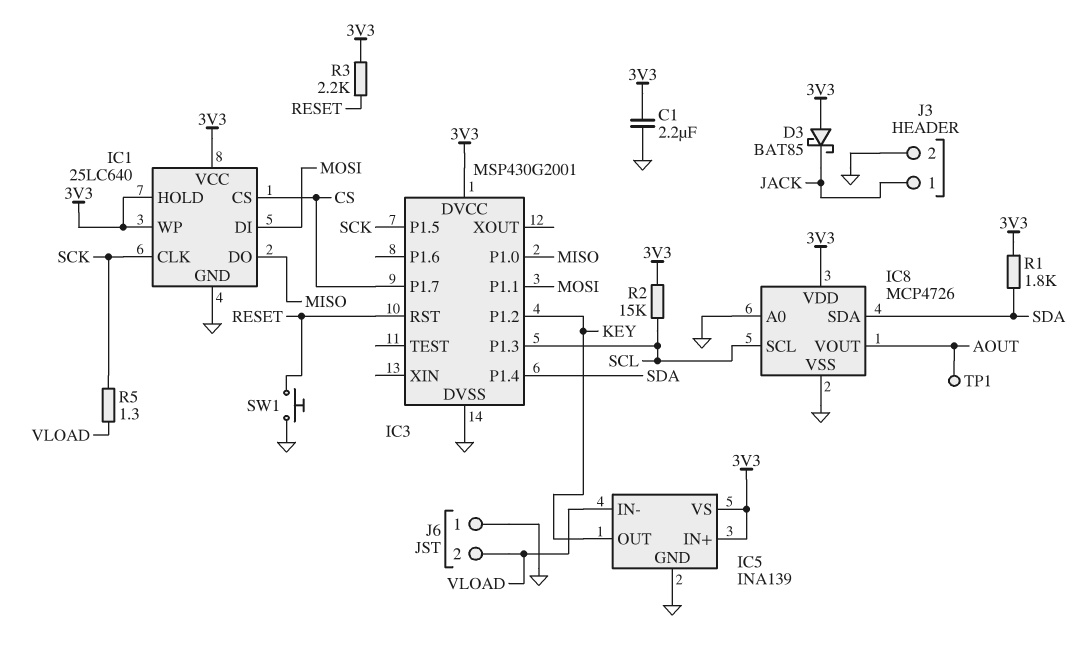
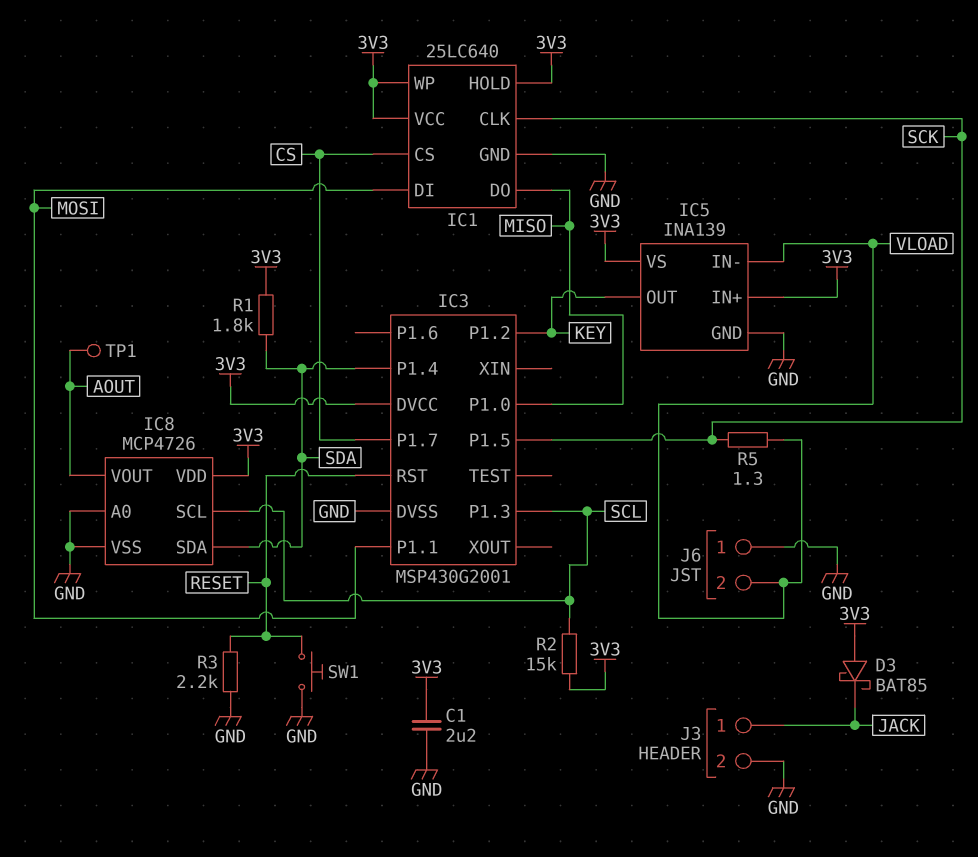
R3: 2.2k (3V3, RESET) -> 2.2k (GND, RESET)

